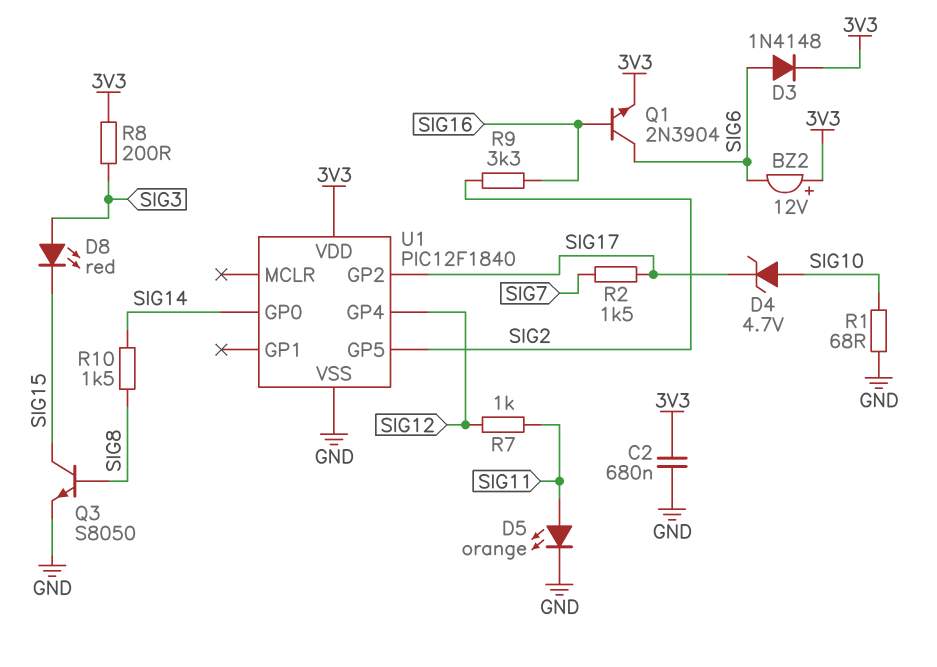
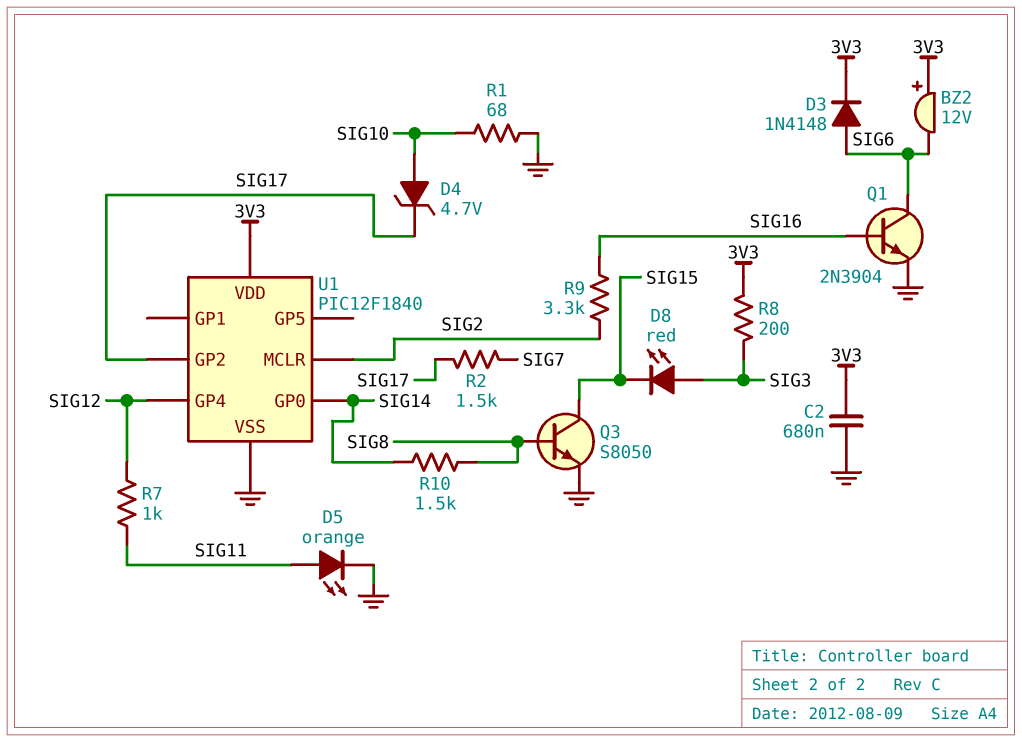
Q1: NPN 2N3904 (B SIG16, C SIG6, E 3V3) -> NPN 2N3904 (B SIG16, C SIG6, E GND)
U1 pin GP5: SIG2 -> none
U1 pin MCLR: none -> SIG2

